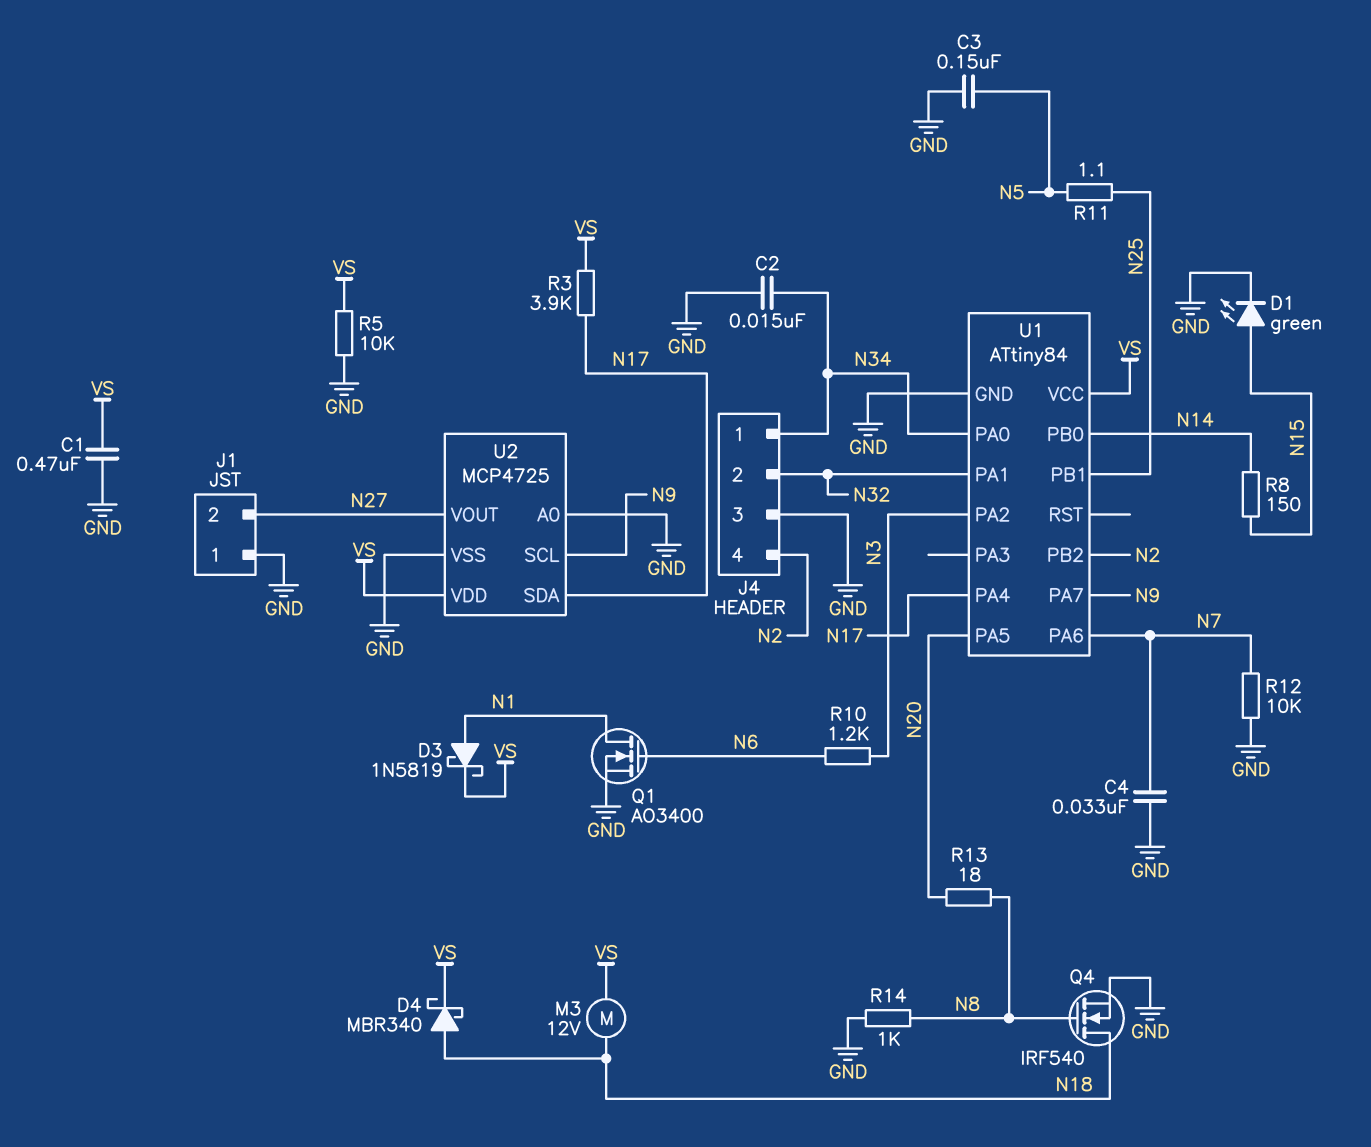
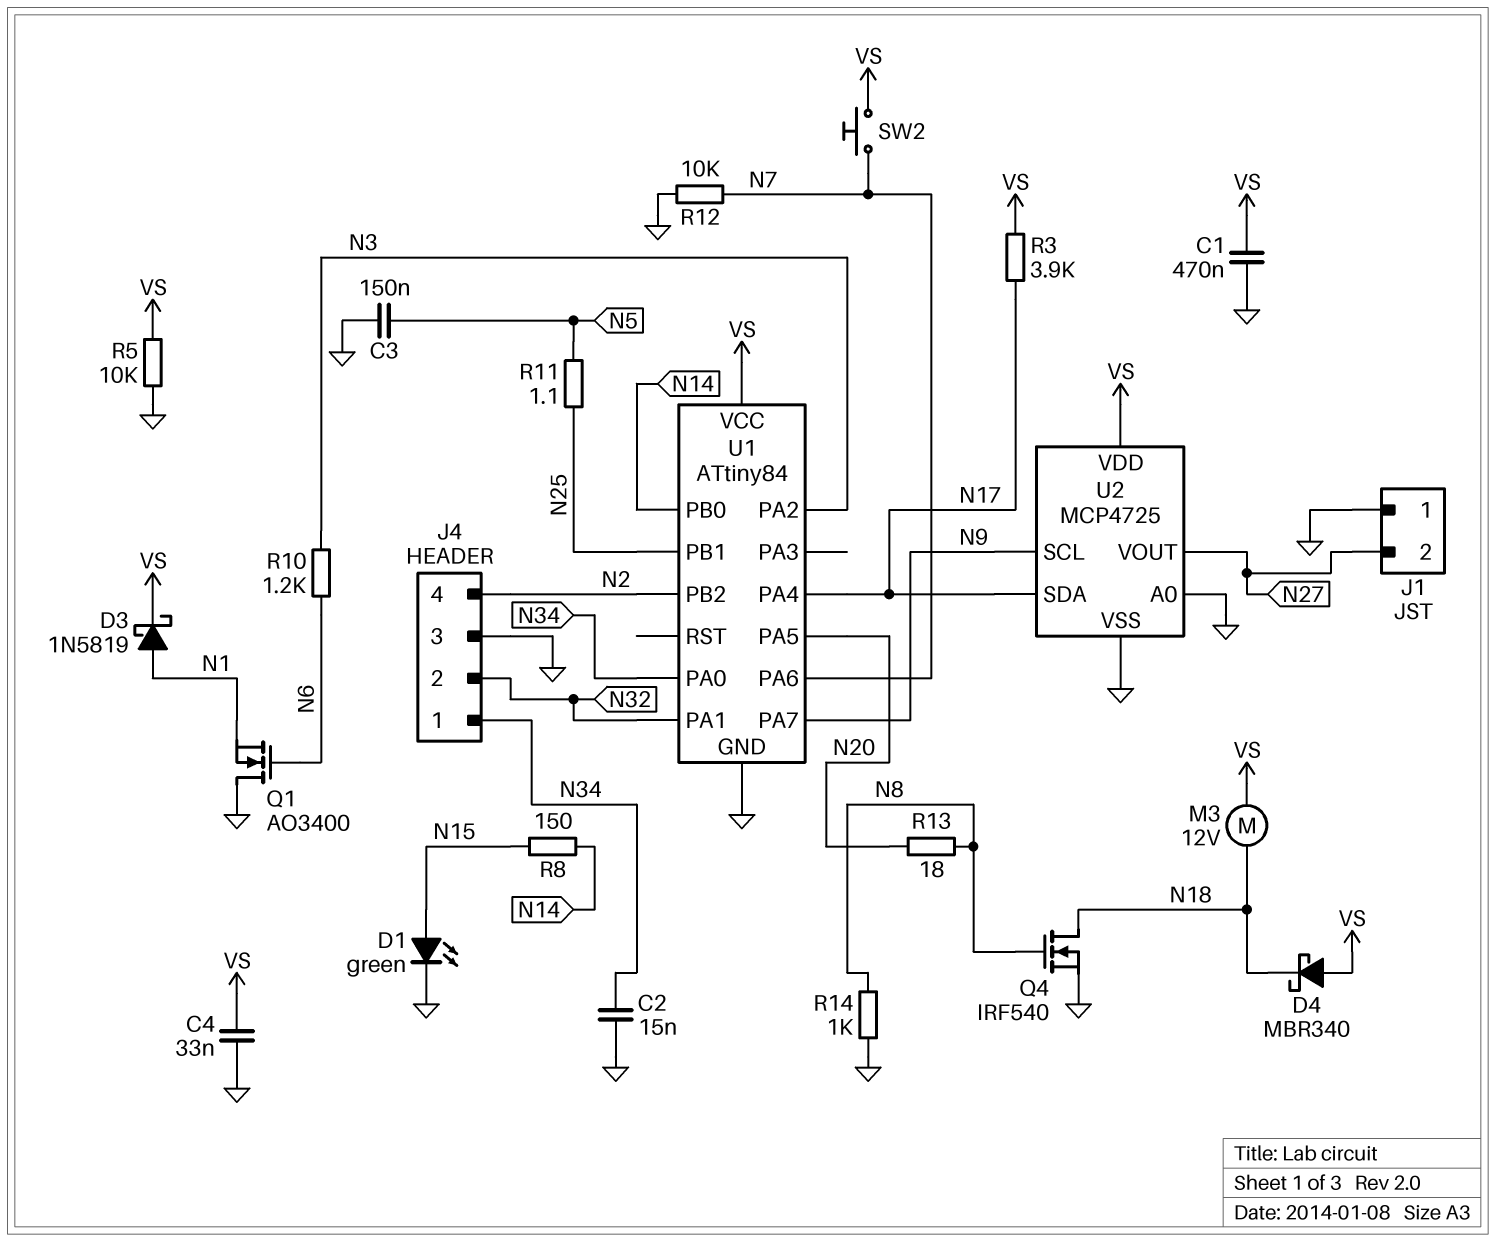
C4: 33nF (GND, N7) -> 33nF (GND, VS)
D4: schottky MBR340 (A N18, K VS) -> schottky MBR340 (A VS, K N18)
Q1: NMOS AO3400 (G N6, D N1, S GND) -> NMOS AO3400 (G N6, D GND, S N1)
SW2: none -> button (N7, VS)

